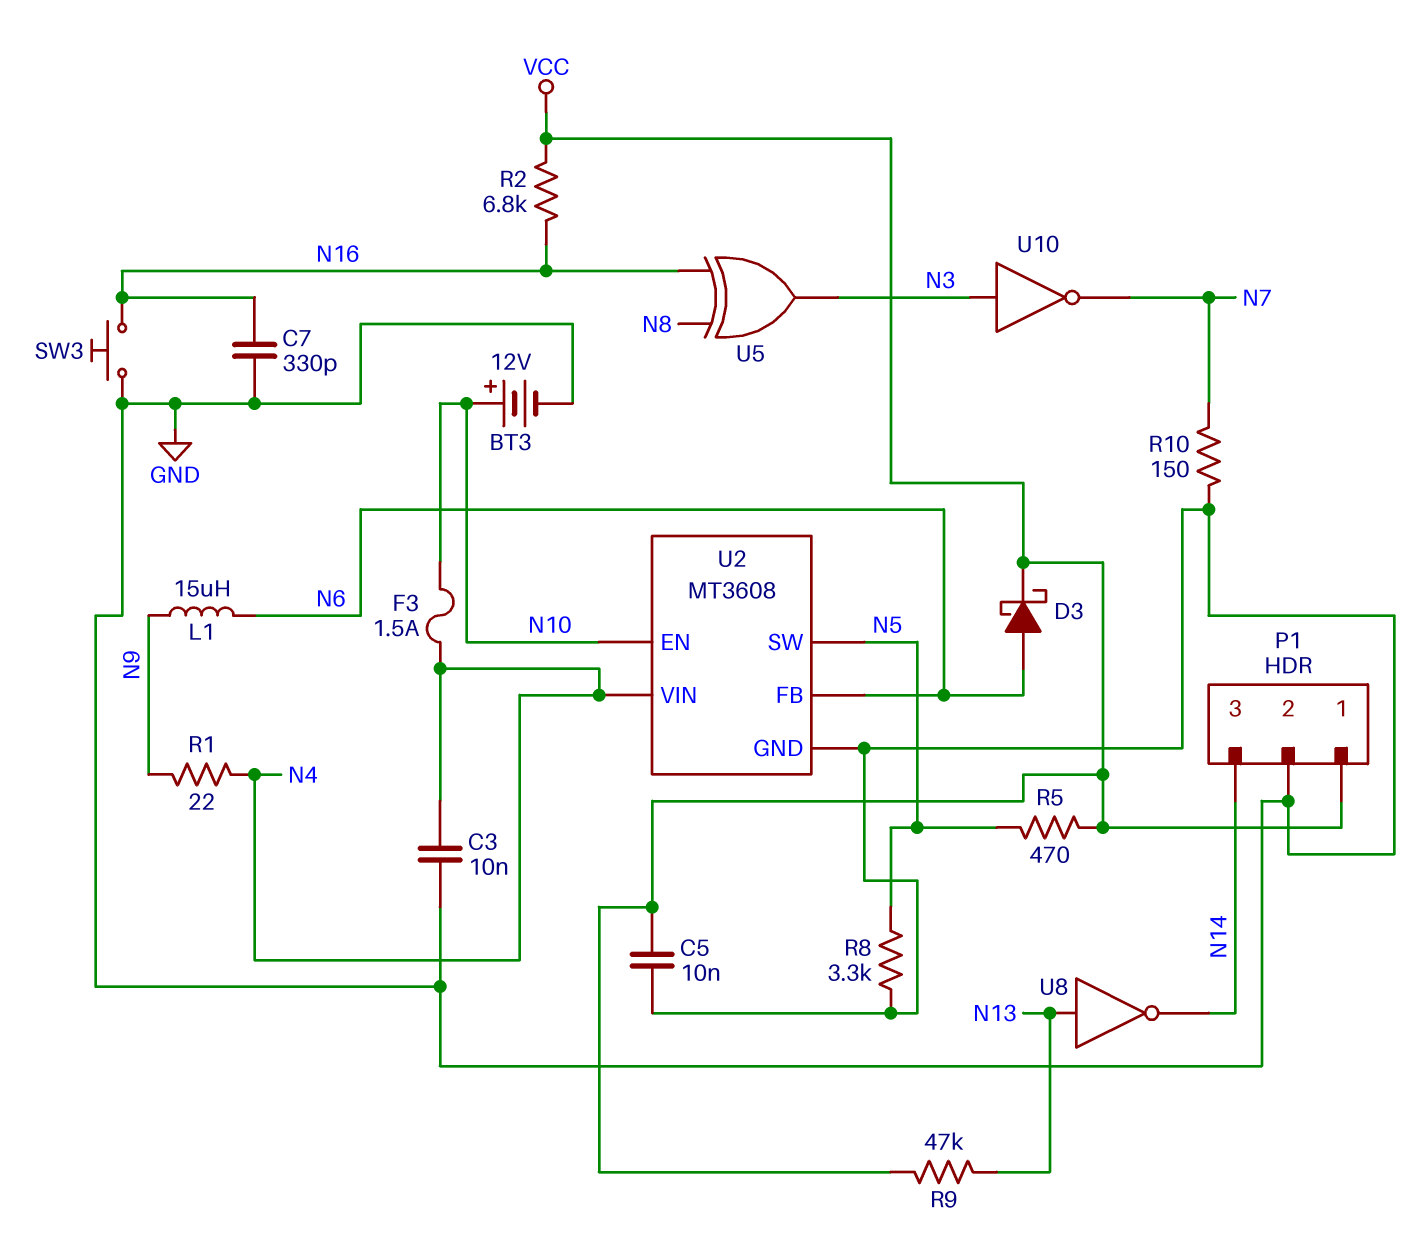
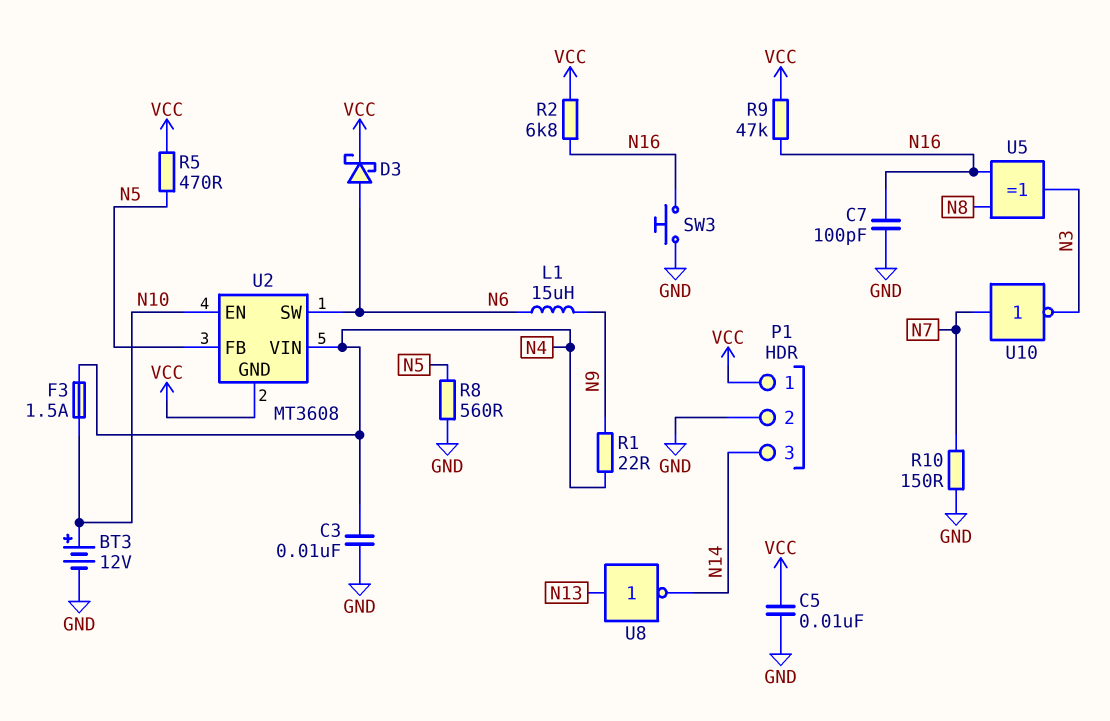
C7: 330pF (GND, N16) -> 100pF (GND, N16)
R8: 3.3k (GND, N5) -> 560 (GND, N5)
R9: 47k (N13, VCC) -> 47k (N16, VCC)
U2 pin FB: N6 -> N5
U2 pin GND: GND -> VCC
U2 pin SW: N5 -> N6
U10: NOT (in N3, out N7) -> NOT (in N7, out N3)

